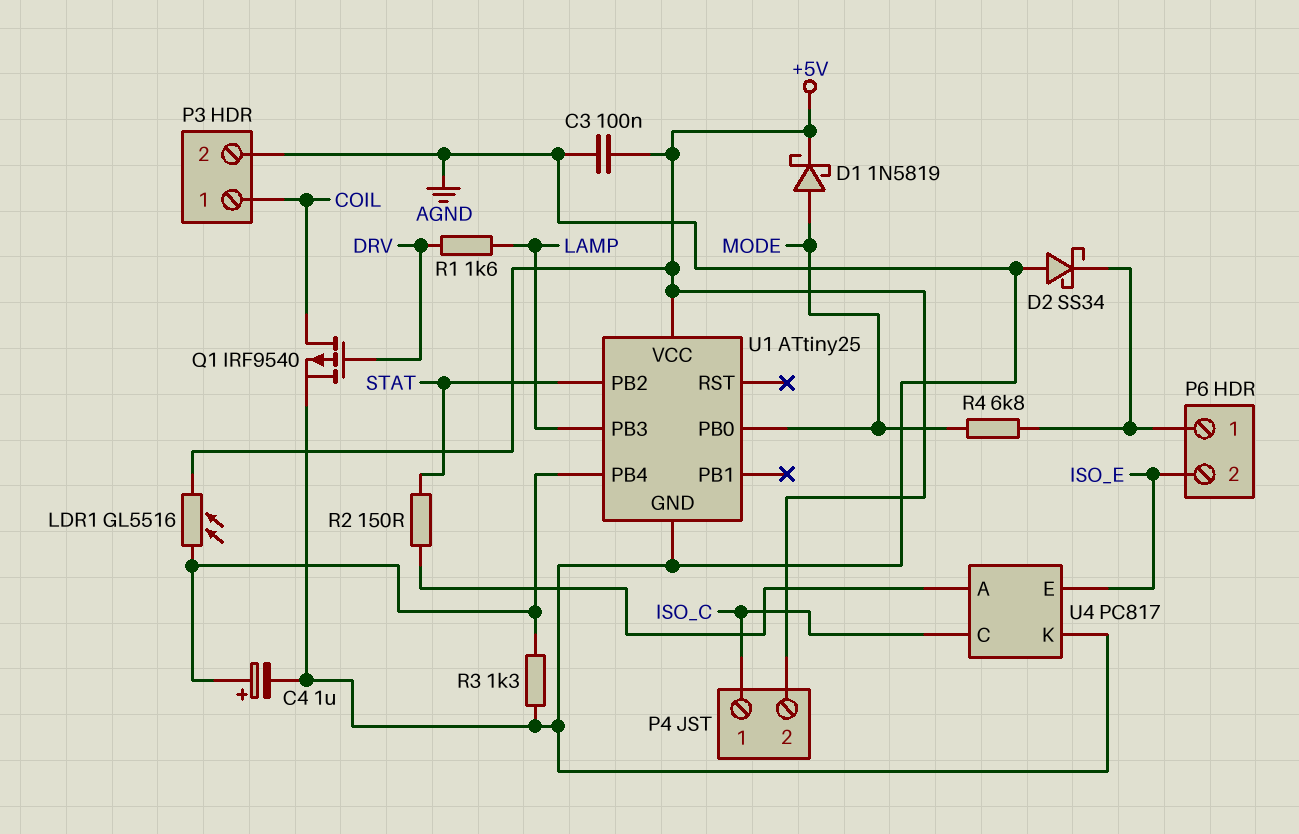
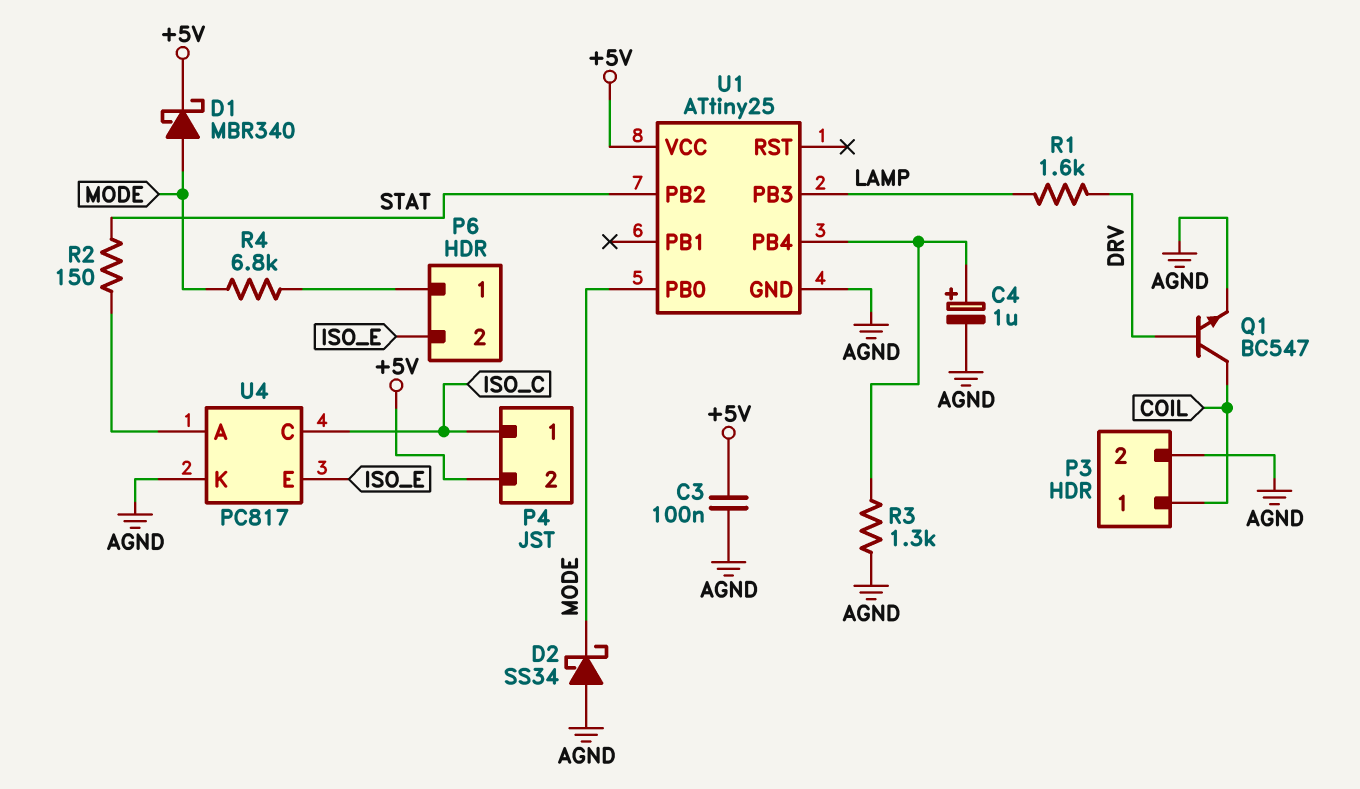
D1: schottky 1N5819 (A MODE, K +5V) -> schottky MBR340 (A MODE, K +5V)
D2: schottky SS34 (A AGND, K P6/1) -> schottky SS34 (A AGND, K MODE)
LDR1: GL5516 (+5V, U1/PB4) -> none
Q1: PMOS IRF9540 (G DRV, D COIL, S AGND) -> NPN BC547 (B DRV, C COIL, E AGND)

